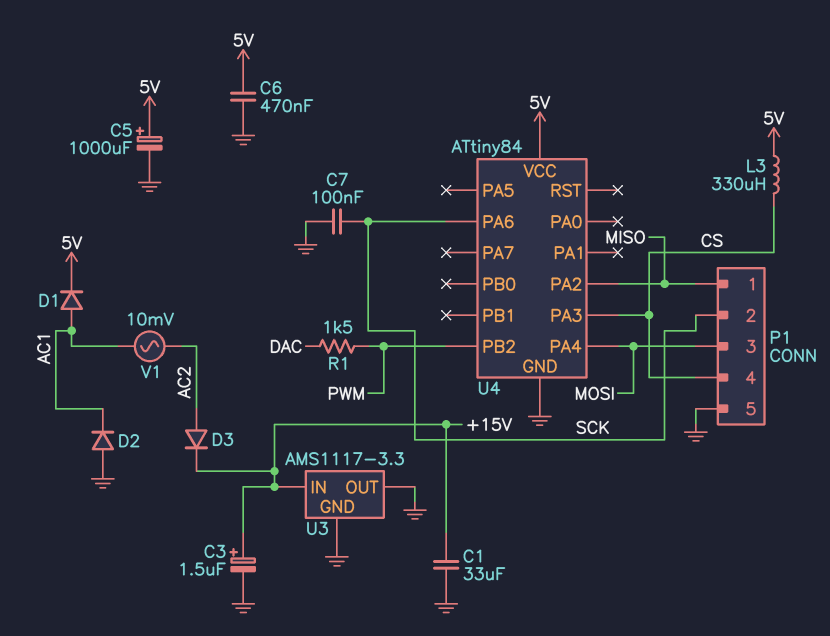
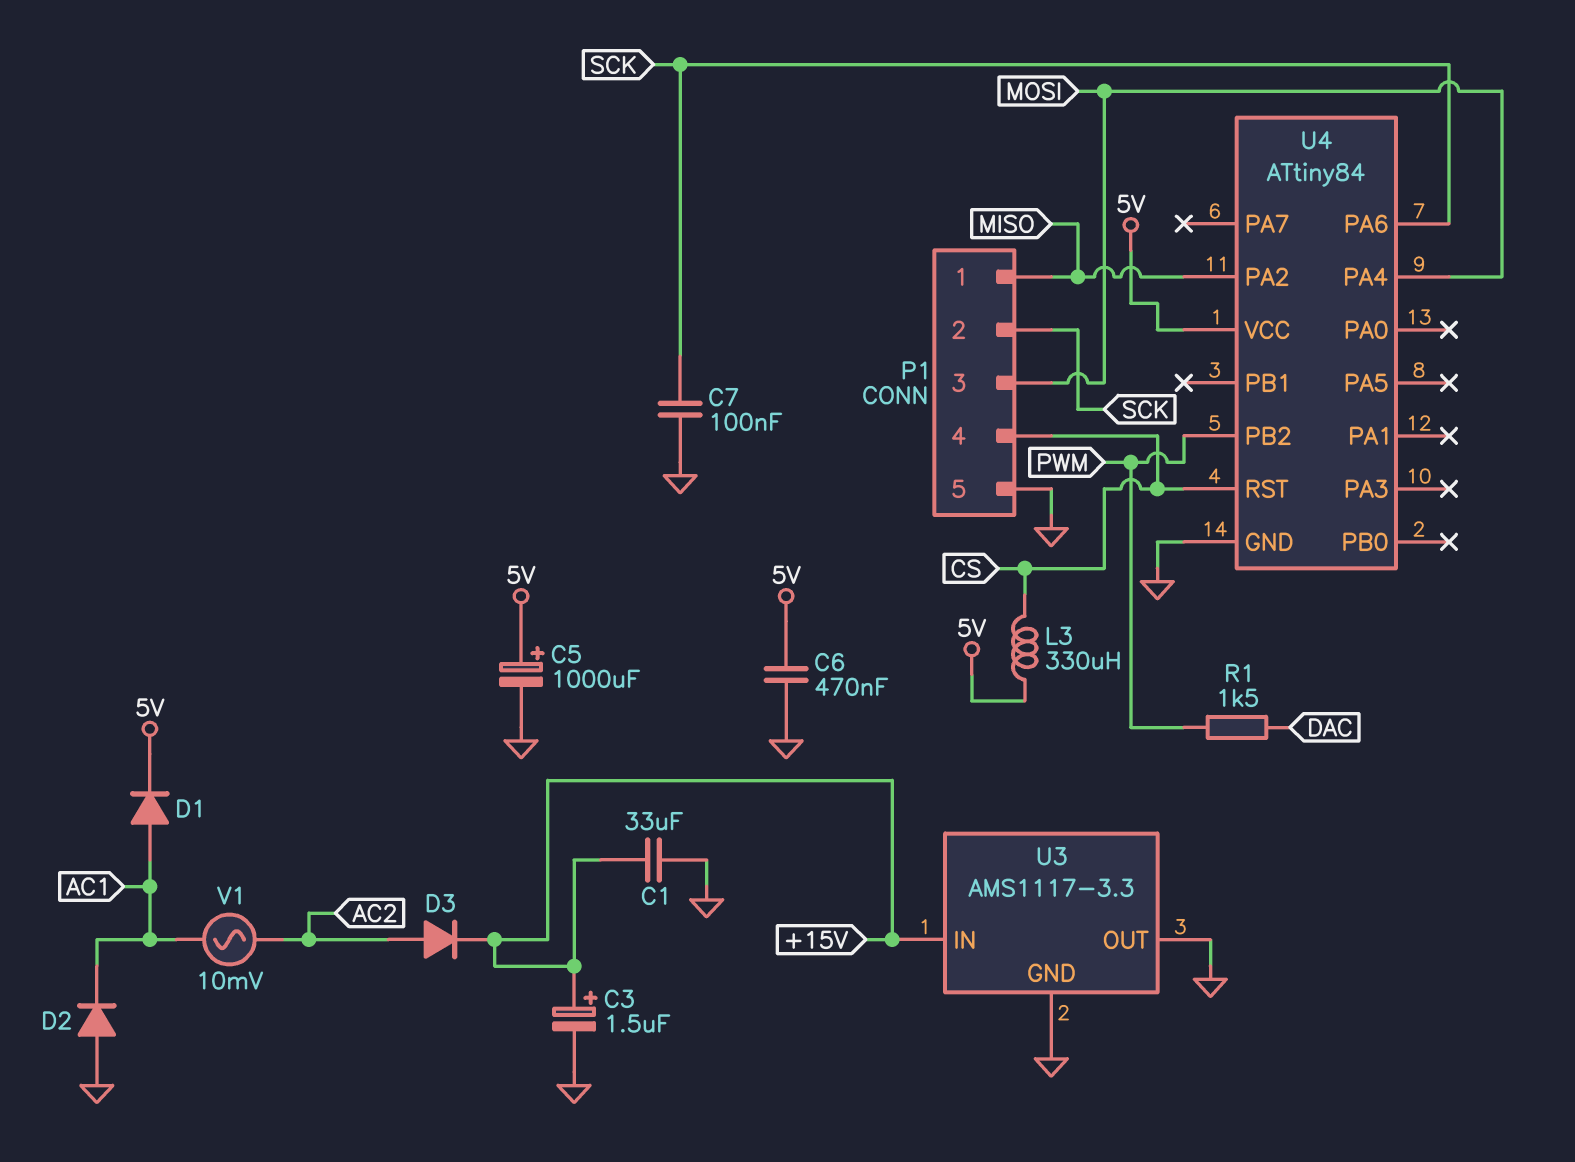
U4 pin PA3: CS -> none
U4 pin RST: none -> CS

